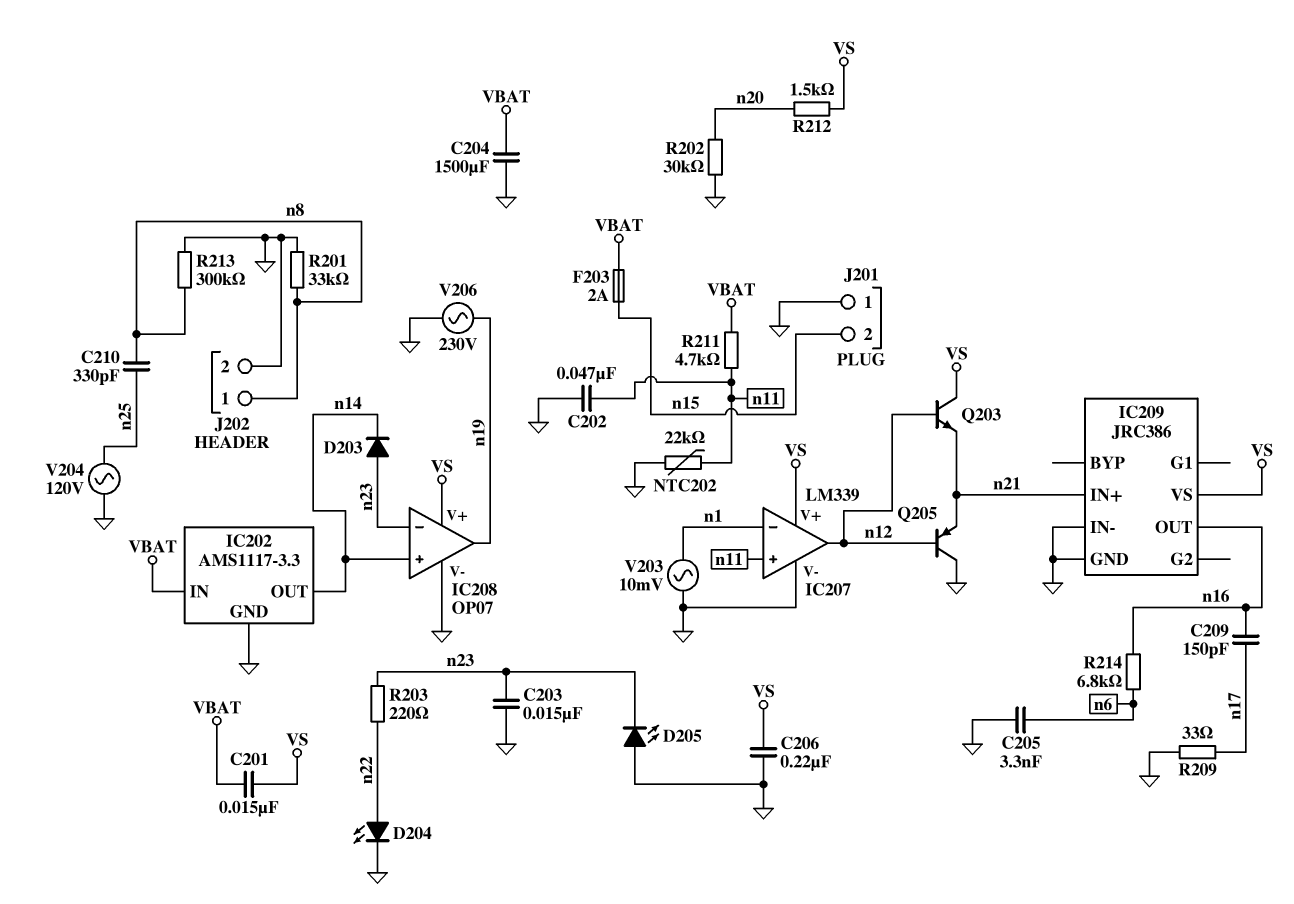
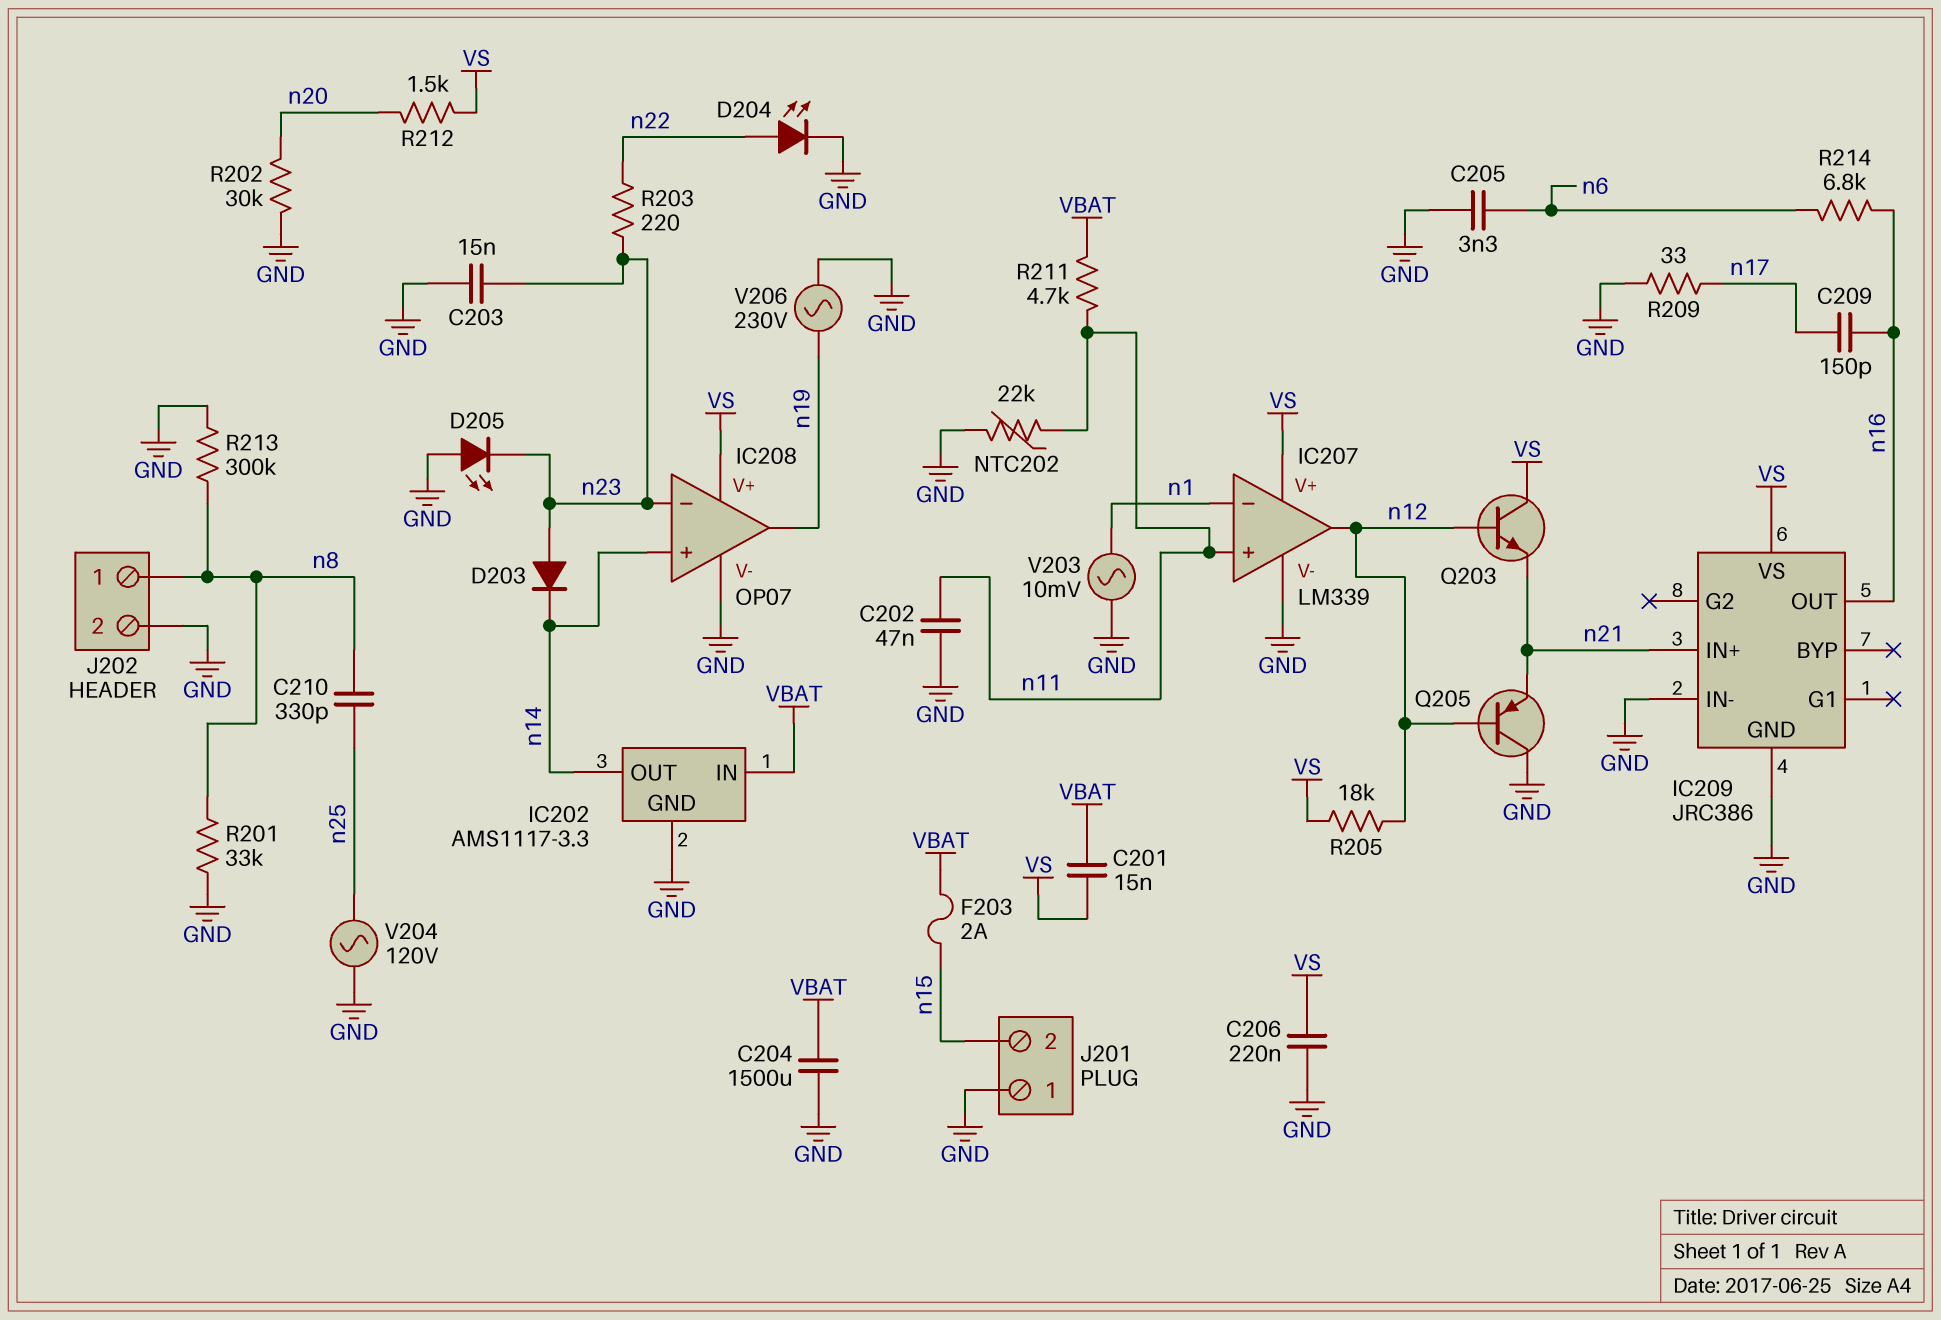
R205: none -> 18k (VS, n12)

